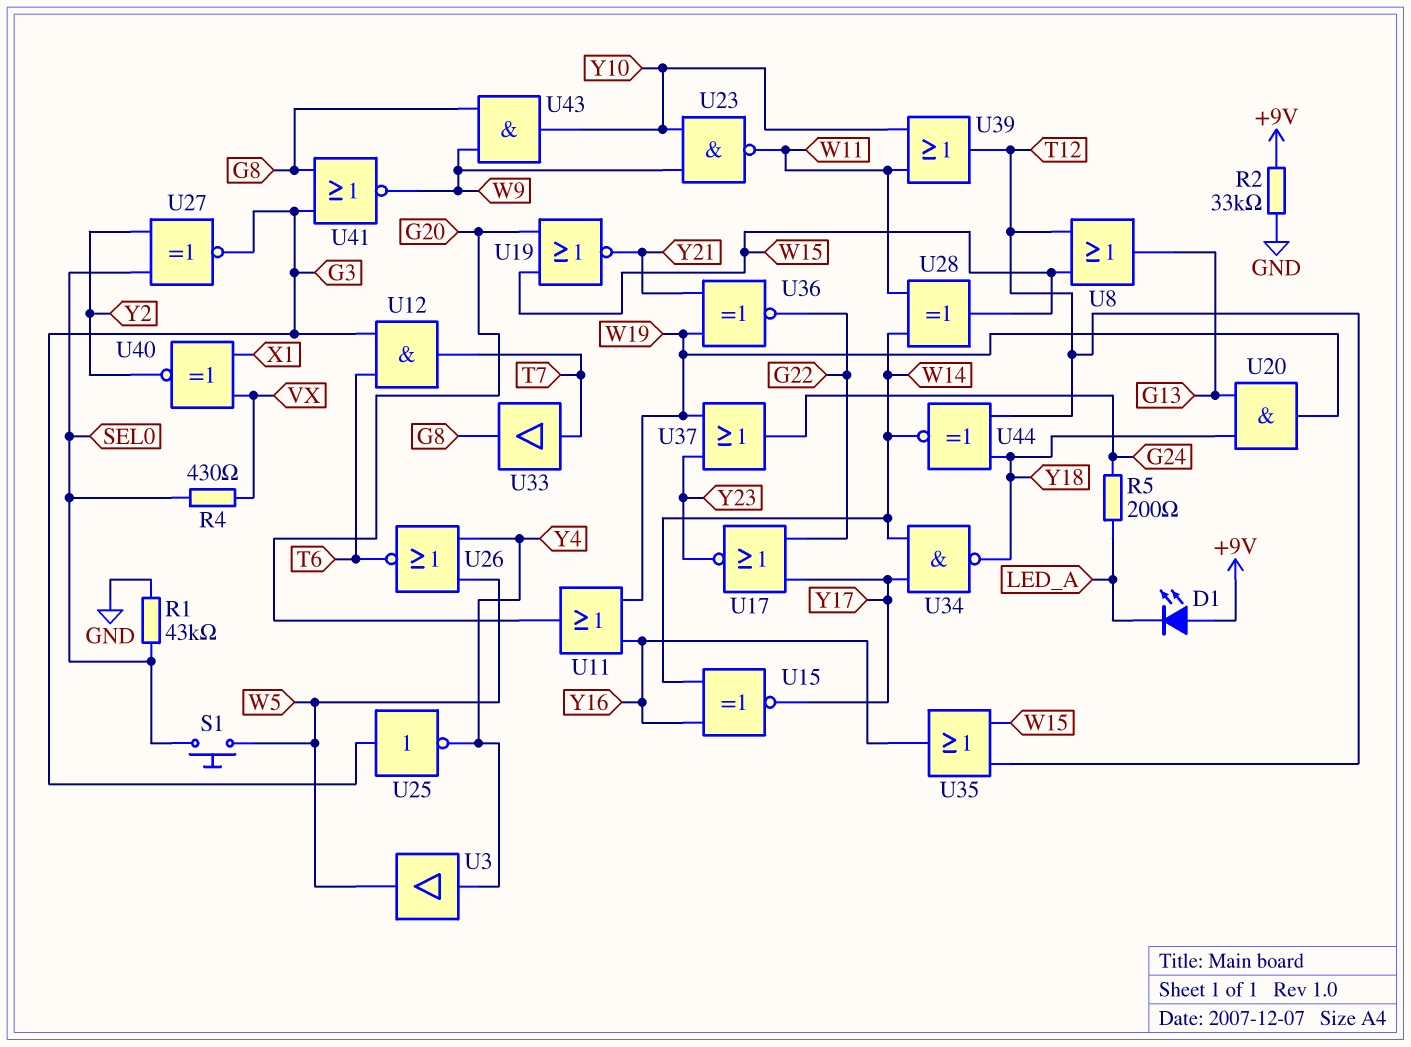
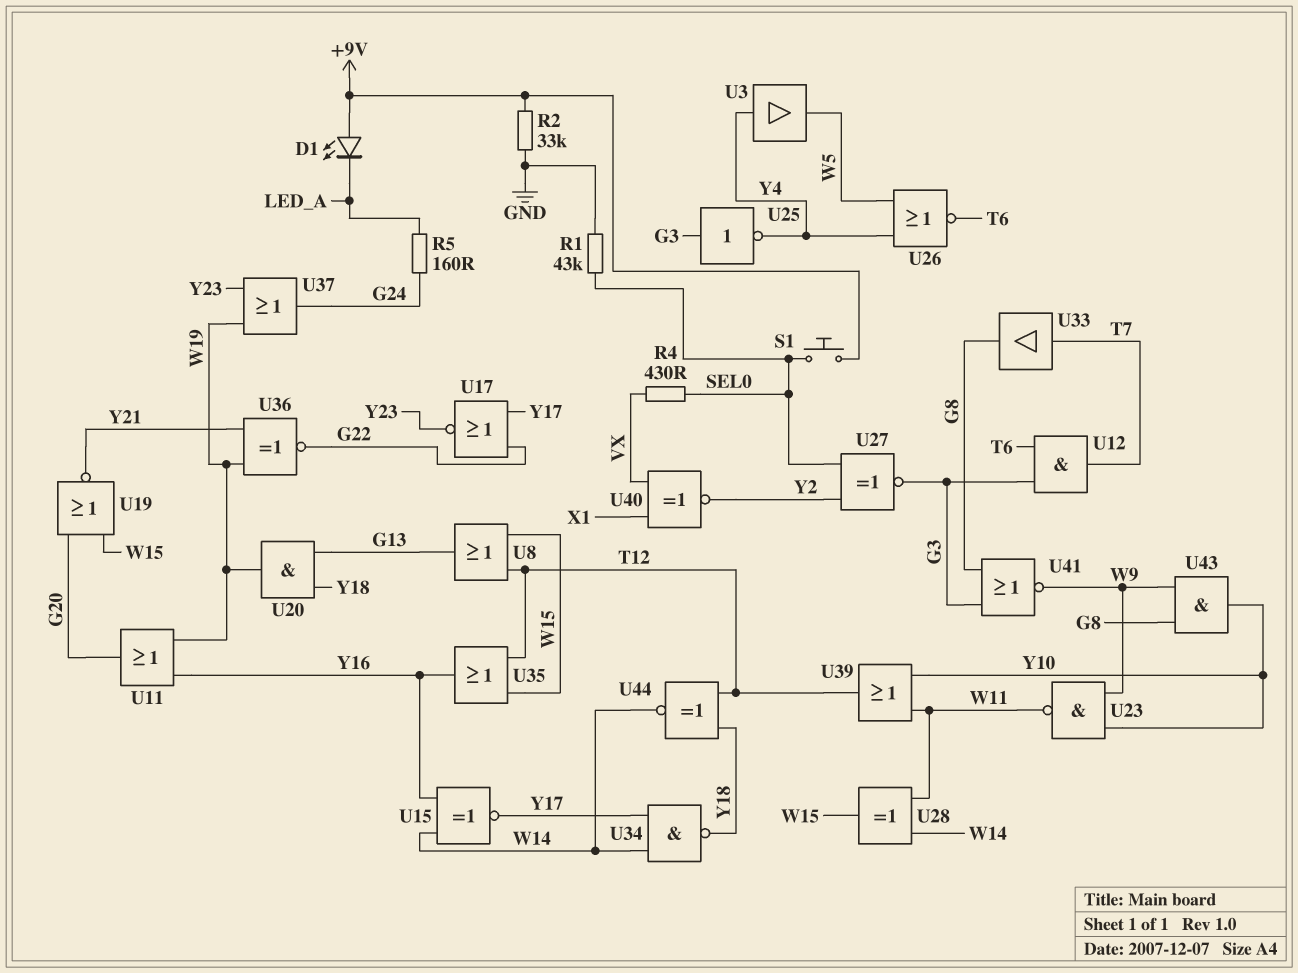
R5: 200 (G24, LED_A) -> 160 (G24, LED_A)
S1: button (SEL0, W5) -> button (+9V, SEL0)

